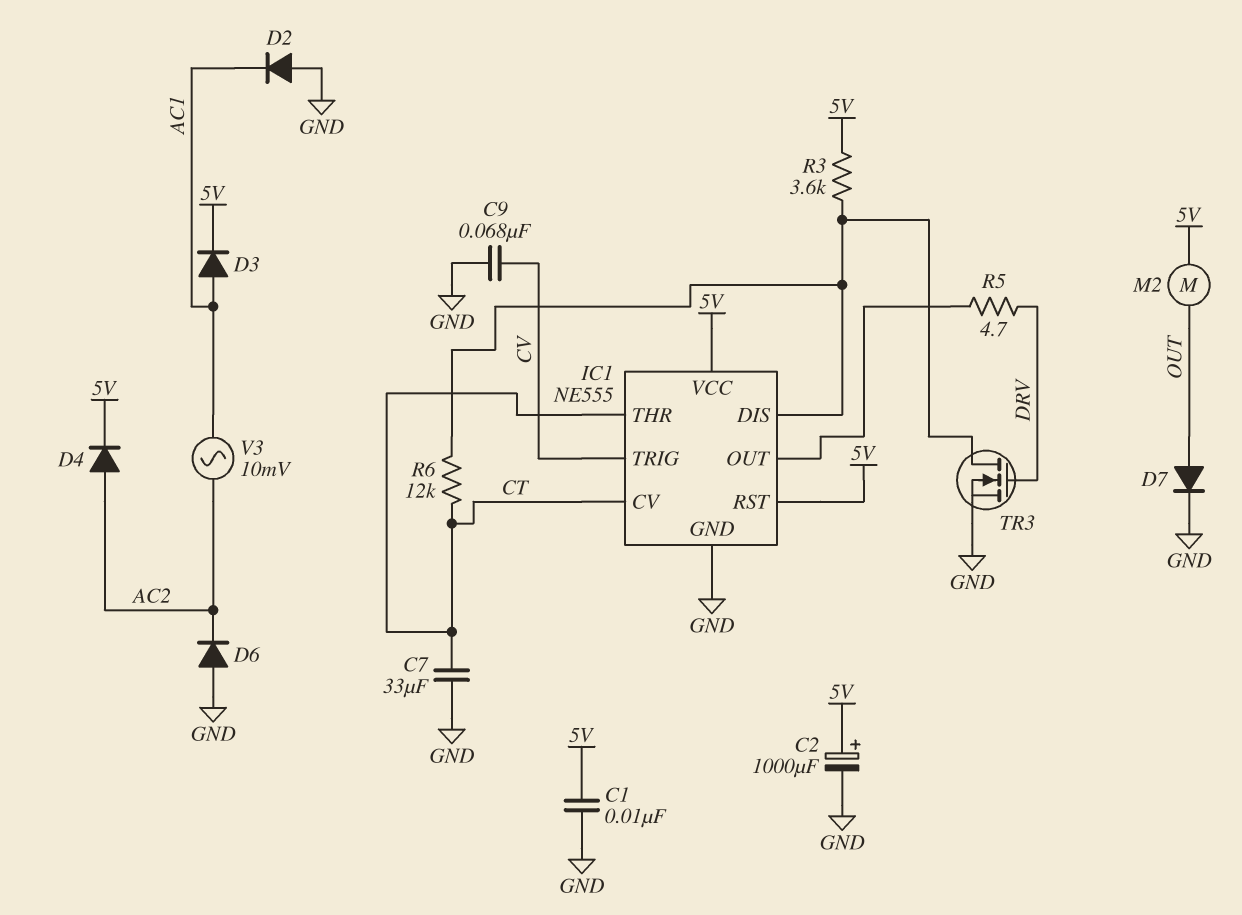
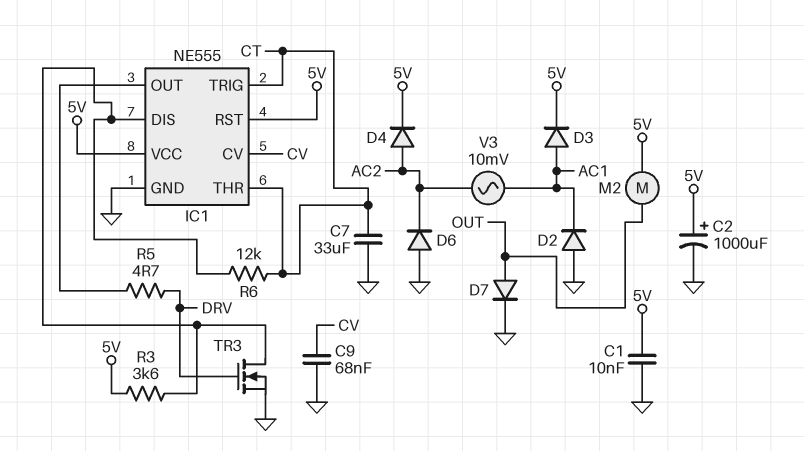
IC1 pin CV: CT -> CV
IC1 pin TRIG: CV -> CT

